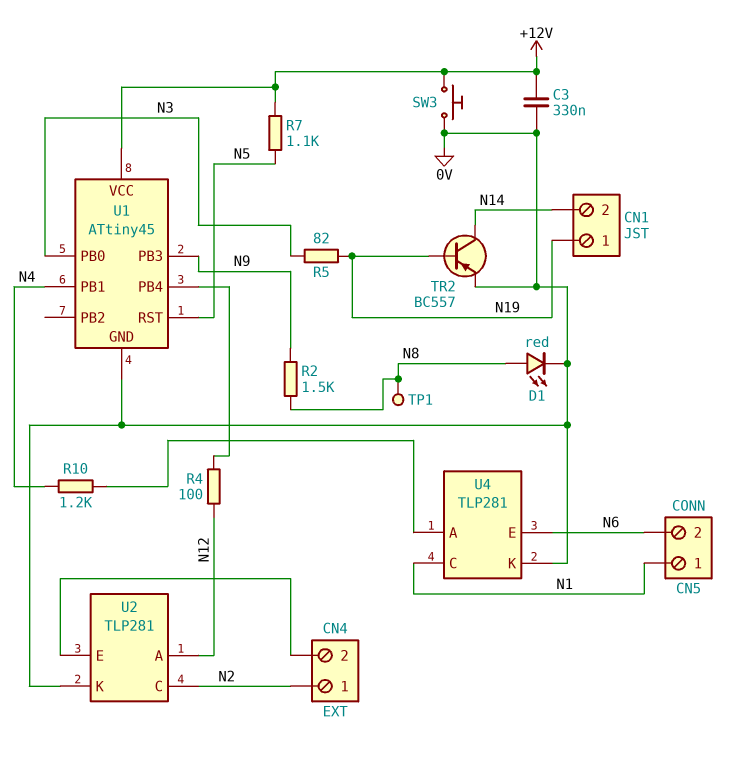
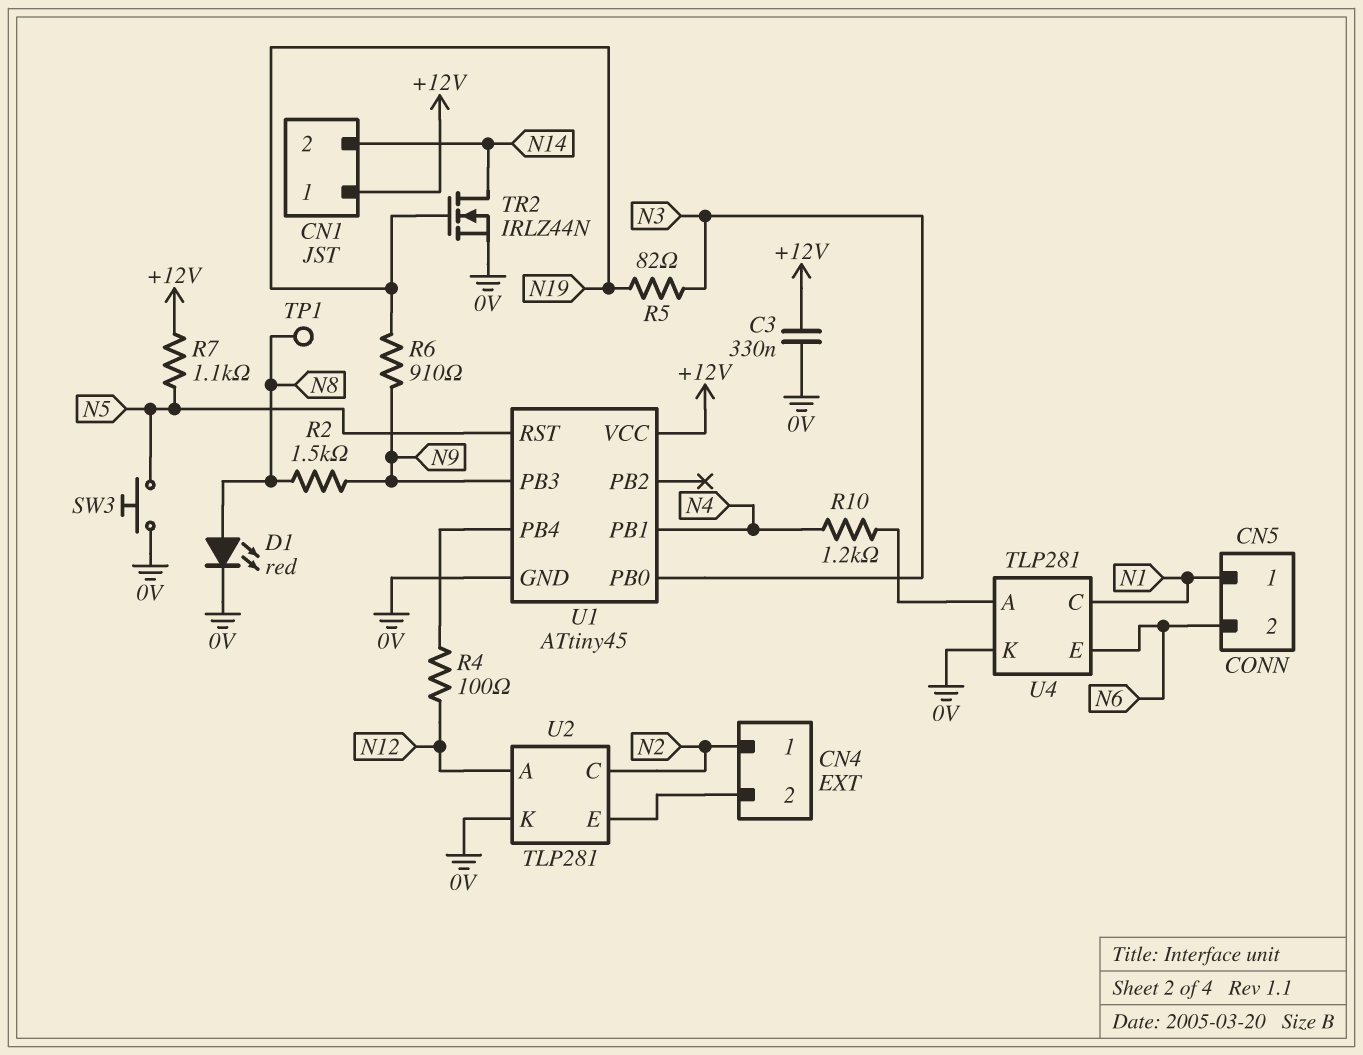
CN1 pin 1: N19 -> +12V
R6: none -> 910 (N9, N19)
SW3: button (+12V, 0V) -> button (0V, N5)
TR2: PNP BC557 (B N19, C N14, E 0V) -> NMOS IRLZ44N (G N19, D N14, S 0V)

